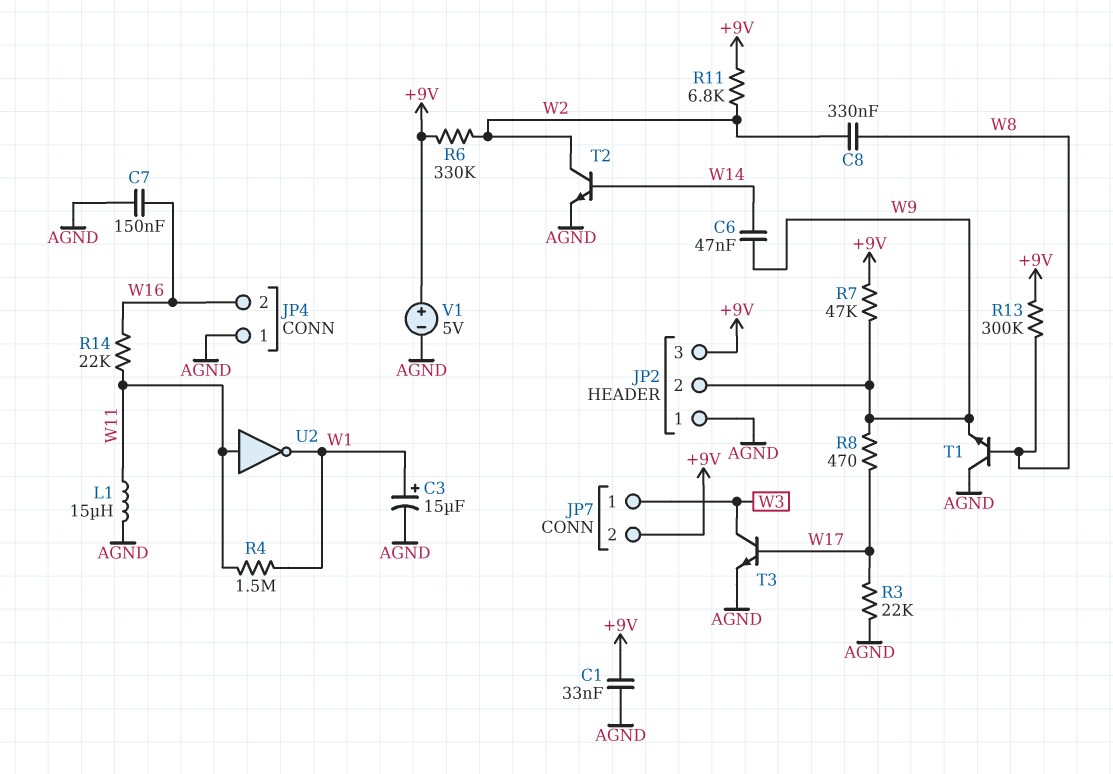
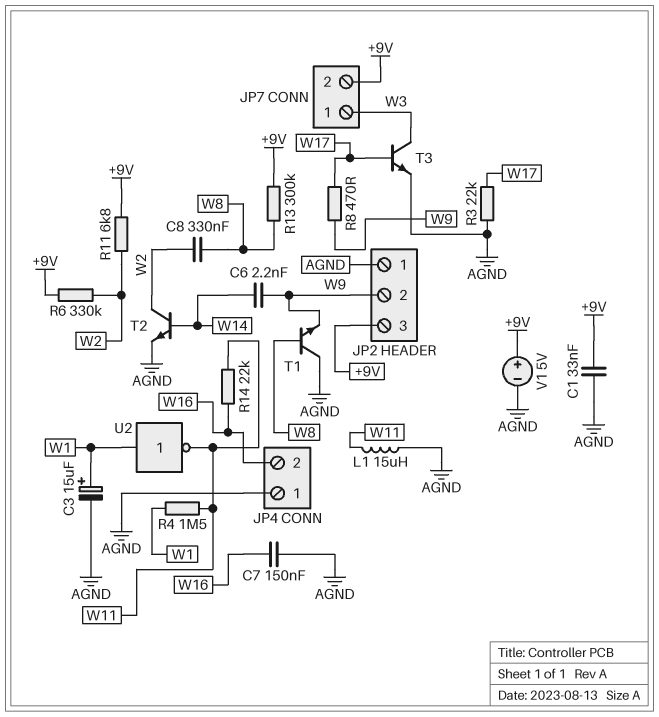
C6: 47nF (W9, W14) -> 2.2nF (W9, W14)
R7: 47k (+9V, W9) -> none
U2: NOT (in W11, out W1) -> NOT (in W1, out W11)

